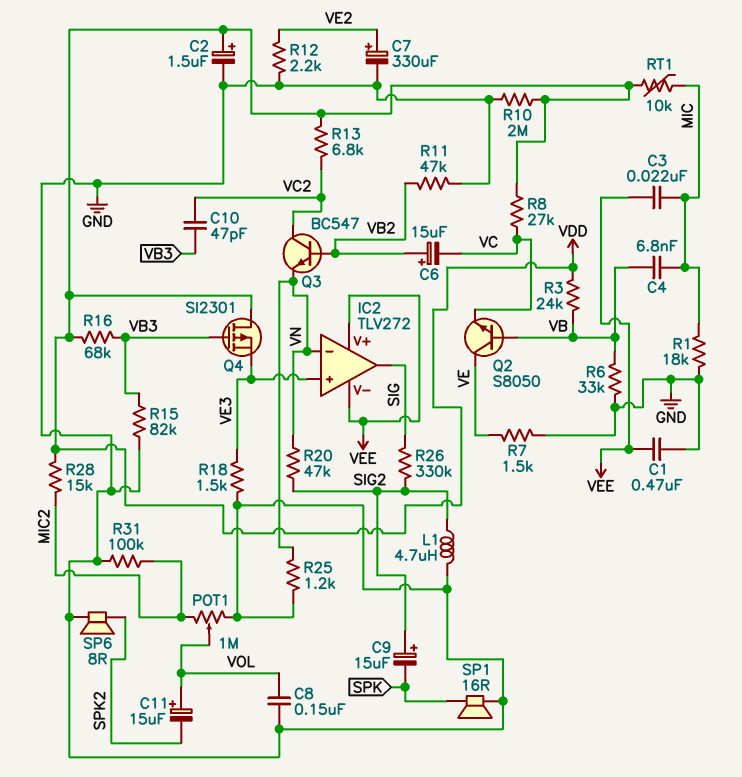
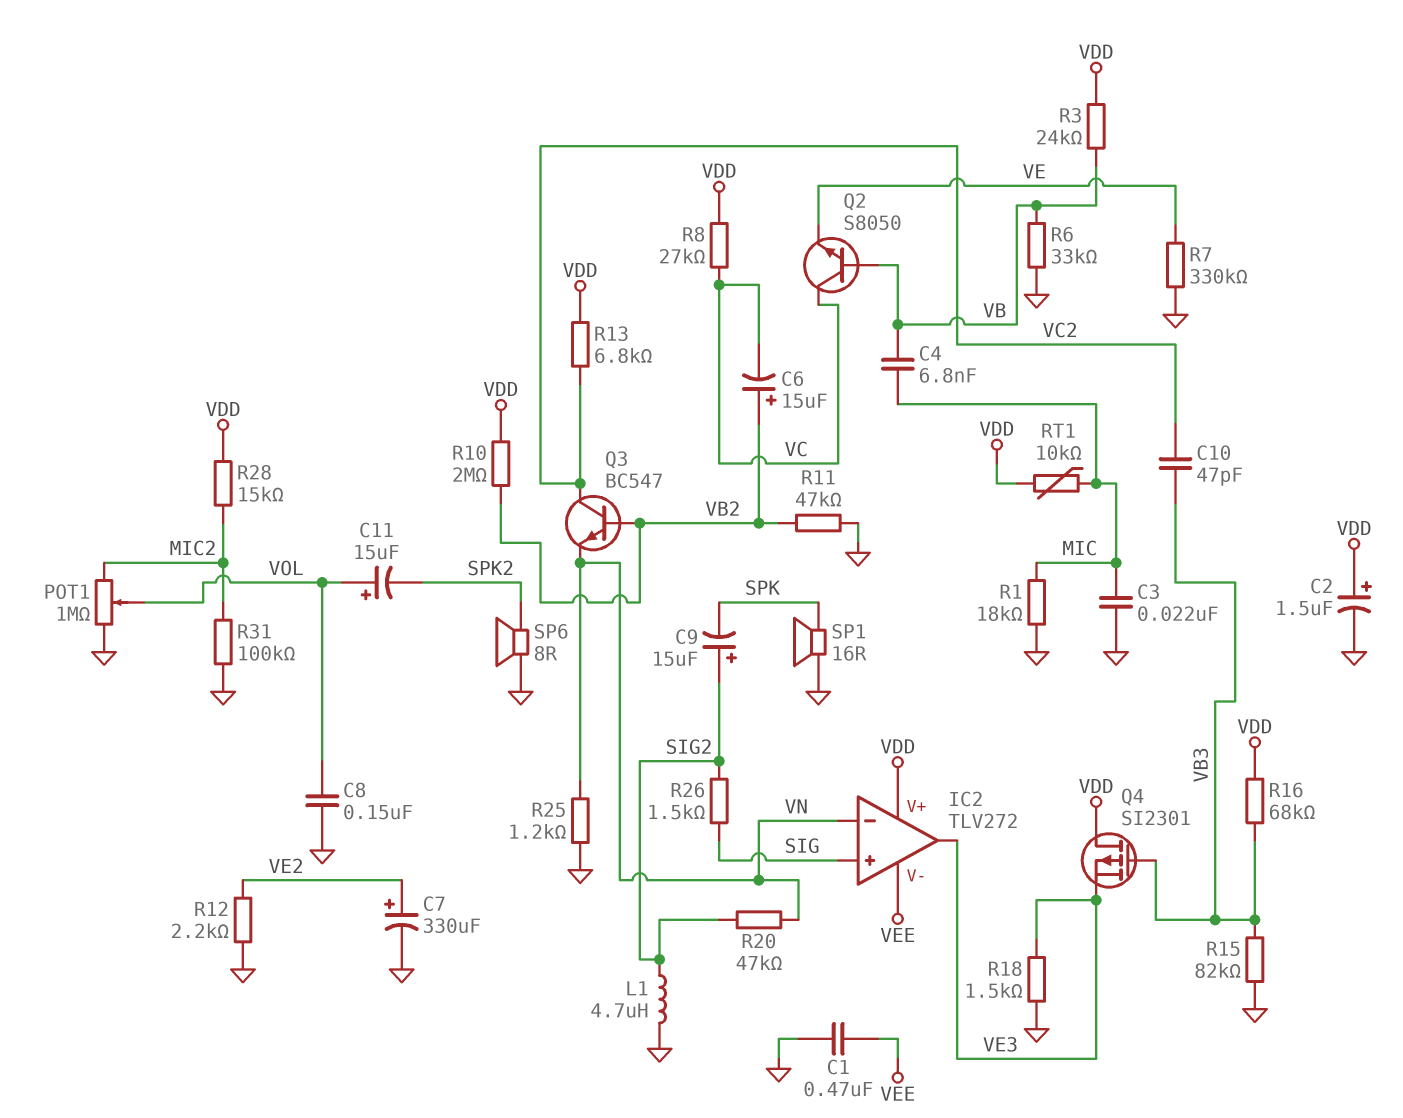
C3: 22nF (MIC, VEE) -> 22nF (GND, MIC)
IC2 pin V+: VEE -> VDD
IC2 pin in+: VE3 -> SIG
IC2 pin out: SIG -> VE3
Q2: NPN S8050 (B VB, C VE, E VC) -> NPN S8050 (B VB, C VC, E VE)
R7: 1.5k (GND, VE) -> 330k (GND, VE)
R10: 2M (GND, VDD) -> 2M (VB2, VDD)
R26: 330k (SIG, SIG2) -> 1.5k (SIG, SIG2)

